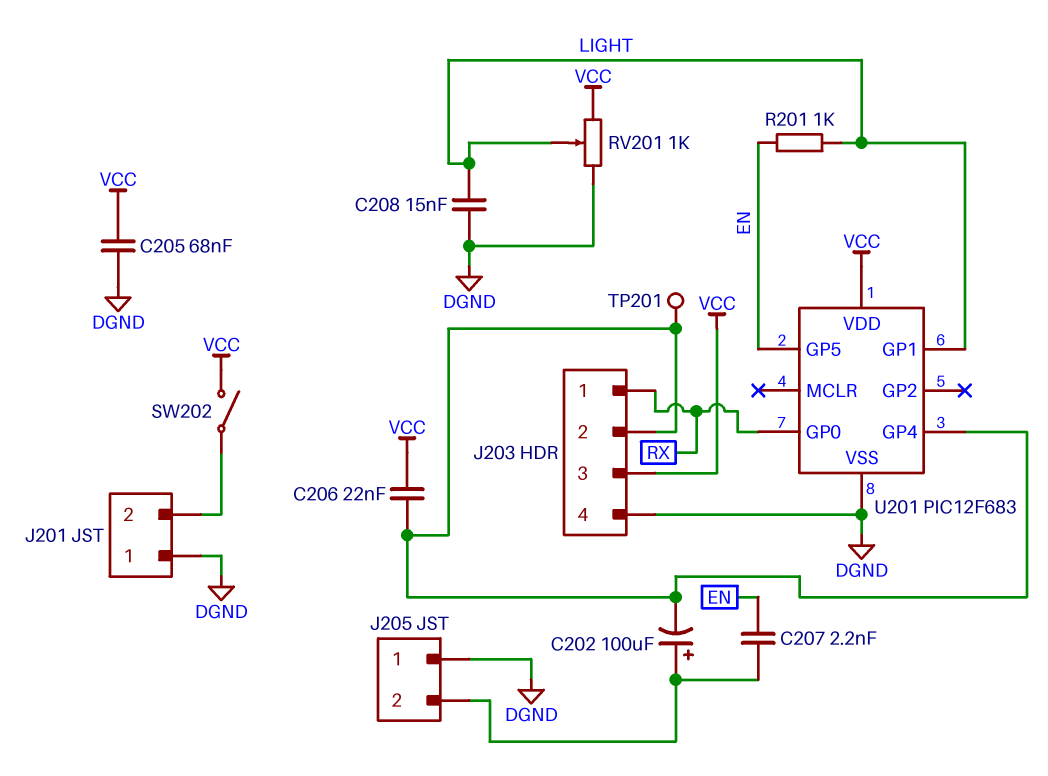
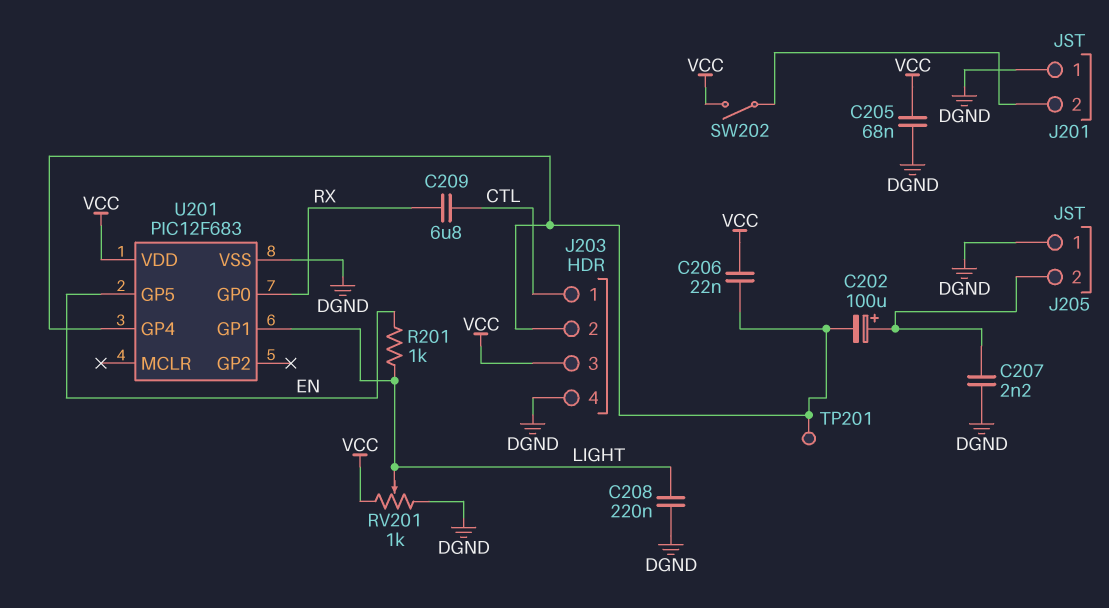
C207: 2.2nF (EN, J205/2) -> 2.2nF (DGND, J205/2)
C208: 15nF (DGND, LIGHT) -> 220nF (DGND, LIGHT)
C209: none -> 6.8uF (CTL, RX)
J203 pin 1: RX -> CTL

